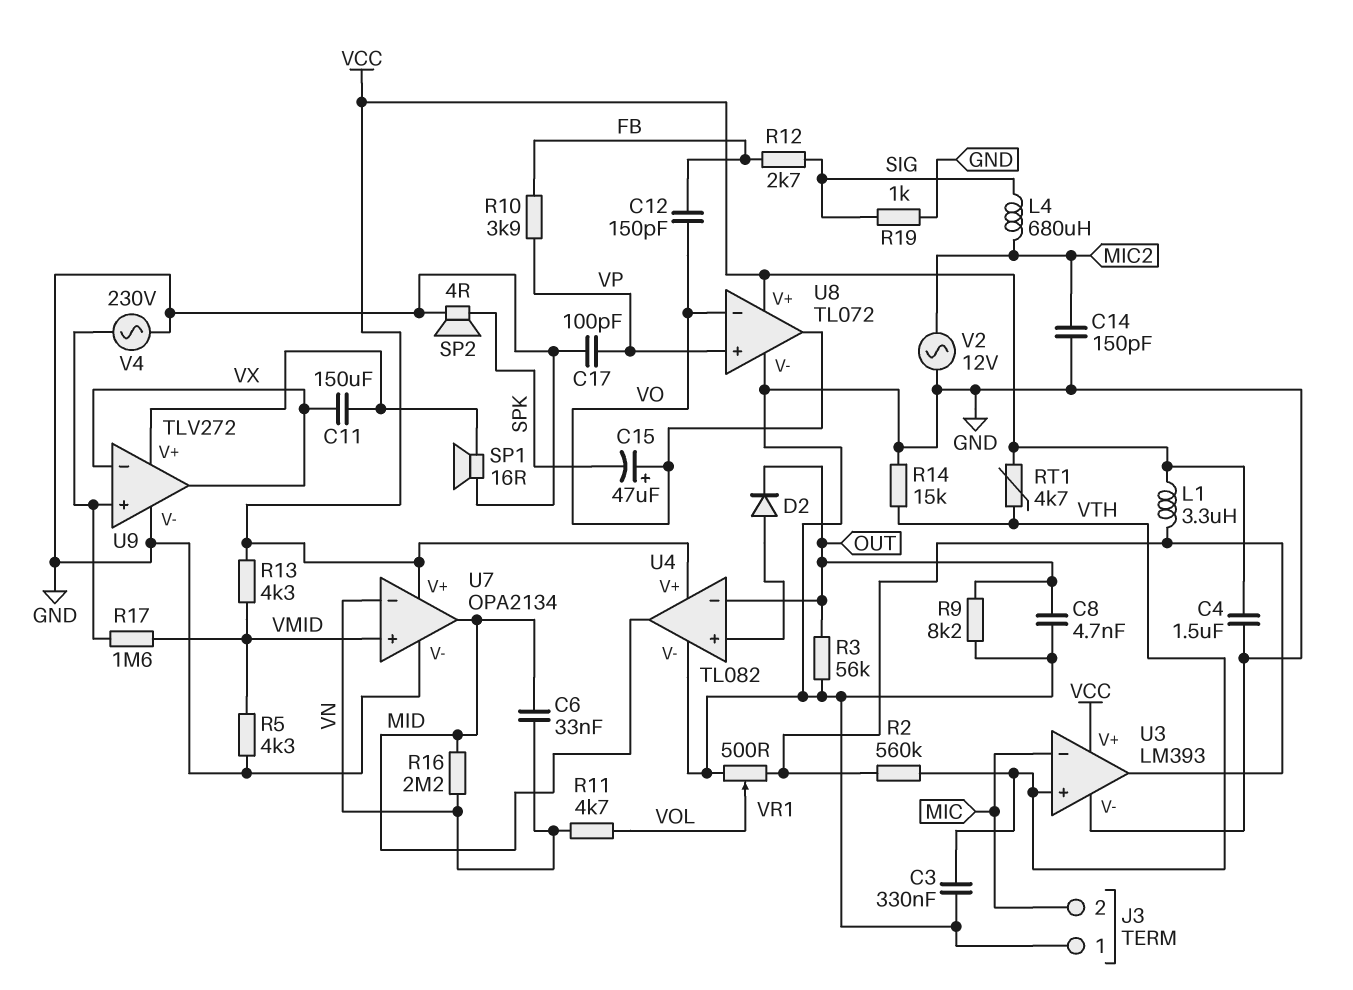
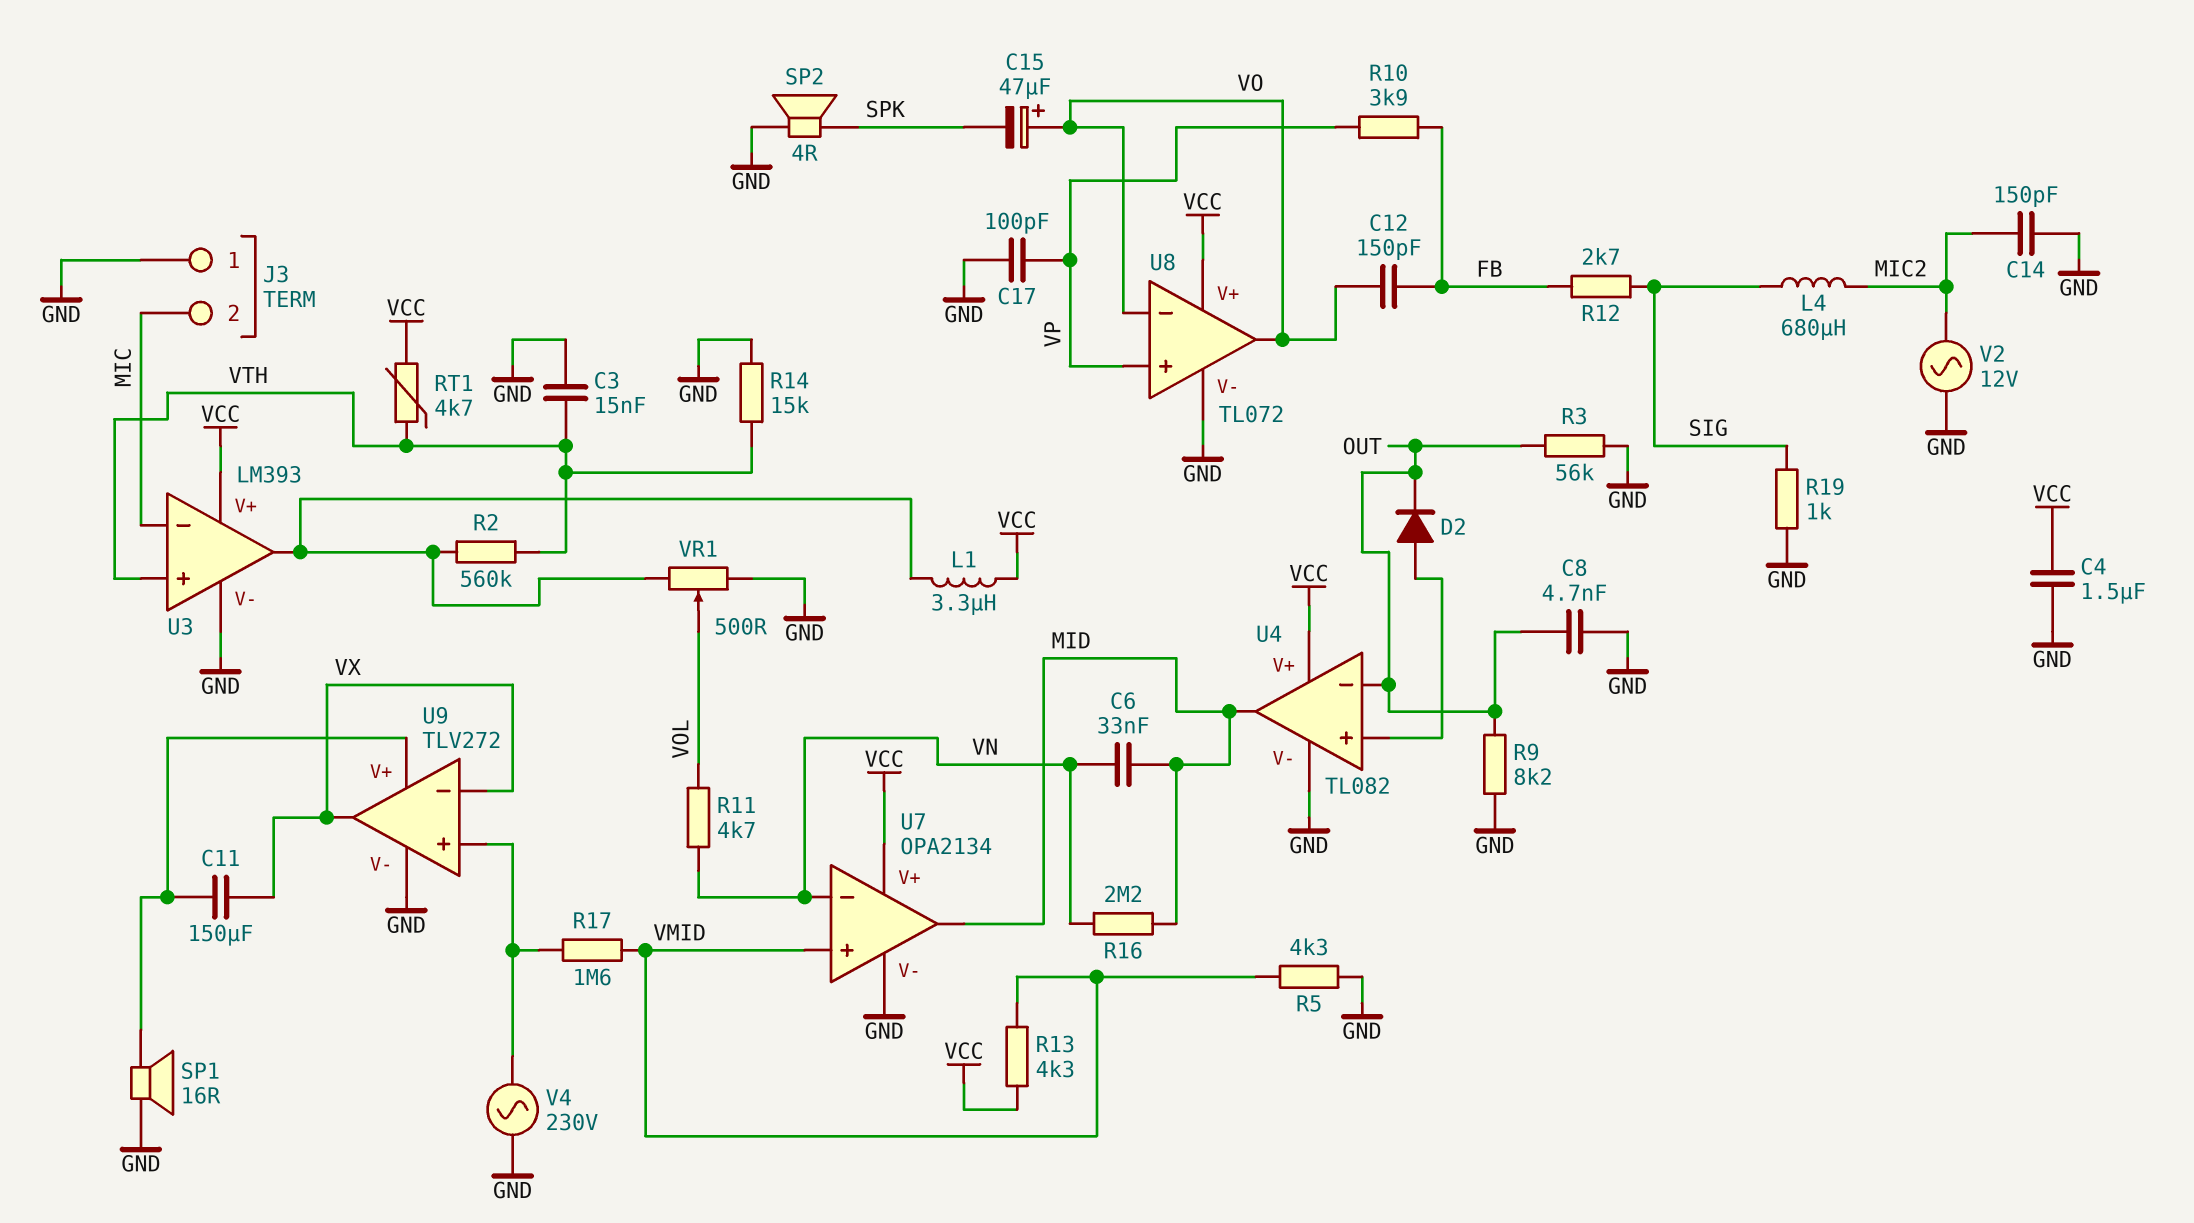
C3: 330nF (GND, VTH) -> 15nF (GND, VTH)

